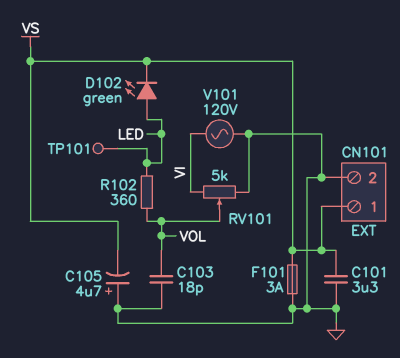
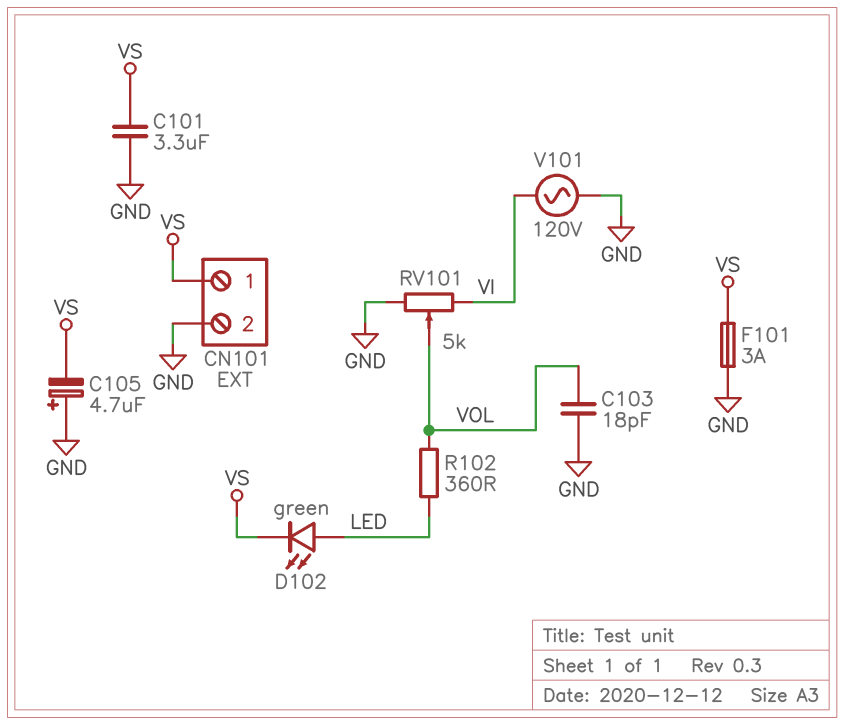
TP101: test point (LED) -> none

